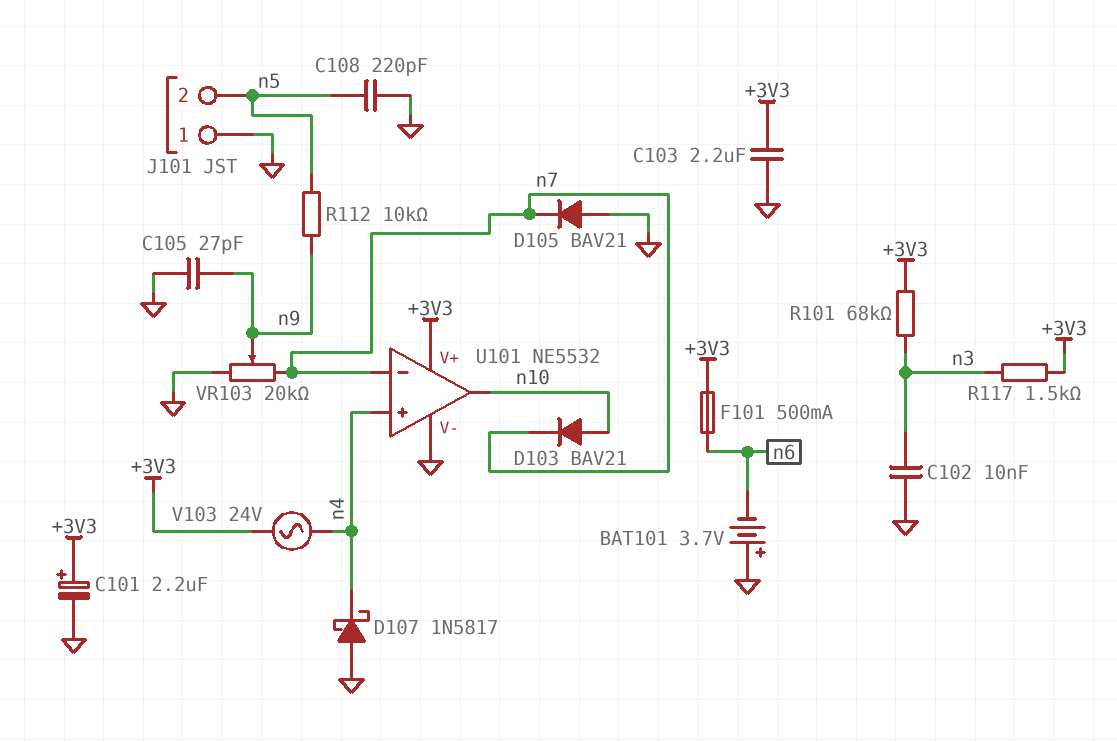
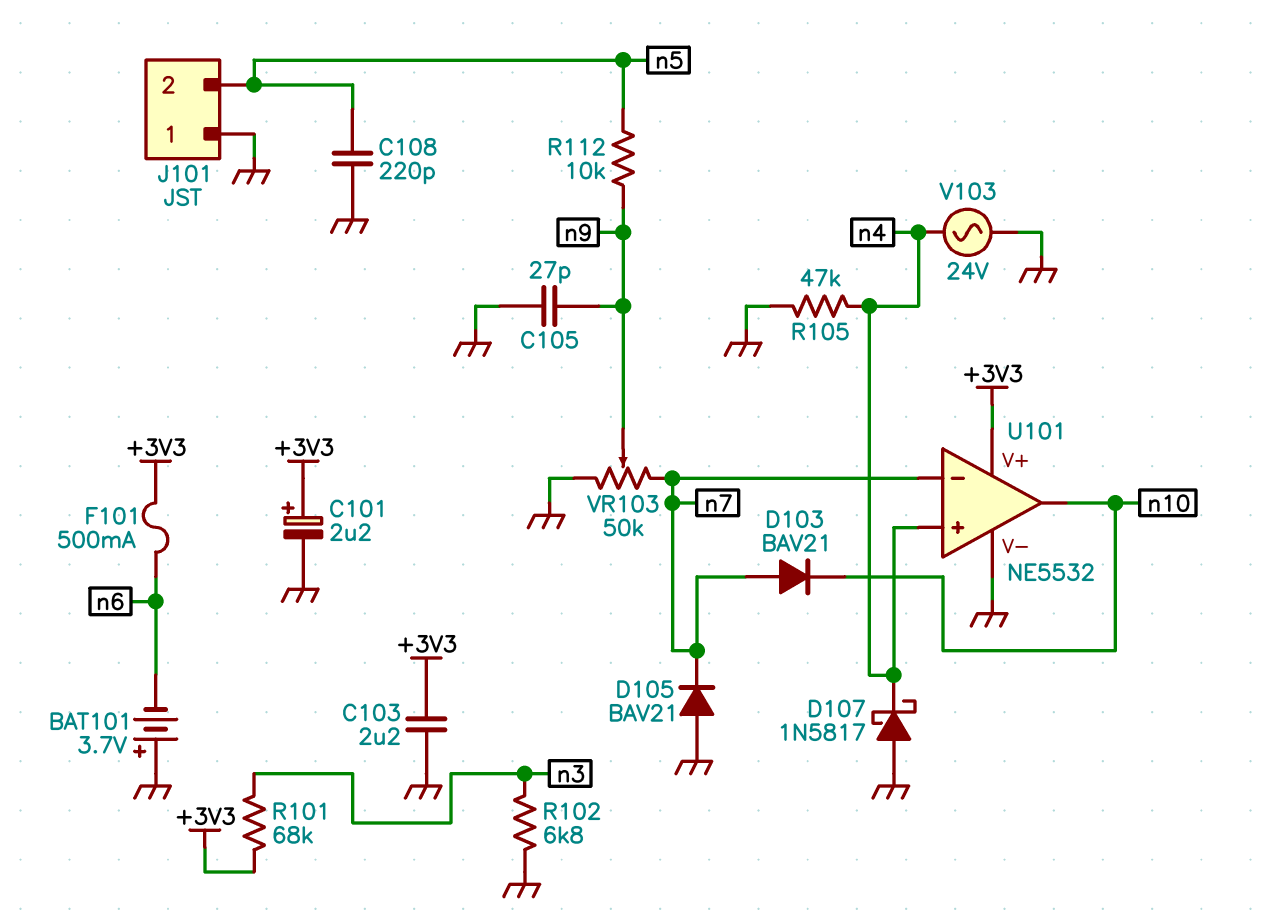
C102: 10nF (GND, n3) -> none
D103: diode BAV21 (A n10, K n7) -> diode BAV21 (A n7, K n10)
R102: none -> 6.8k (GND, n3)
R105: none -> 47k (GND, n4)
R117: 1.5k (+3V3, n3) -> none
V103: AC 24V (+3V3, n4) -> AC 24V (GND, n4)
VR103: 20k (GND, n7, wiper n9) -> 50k (GND, n7, wiper n9)

